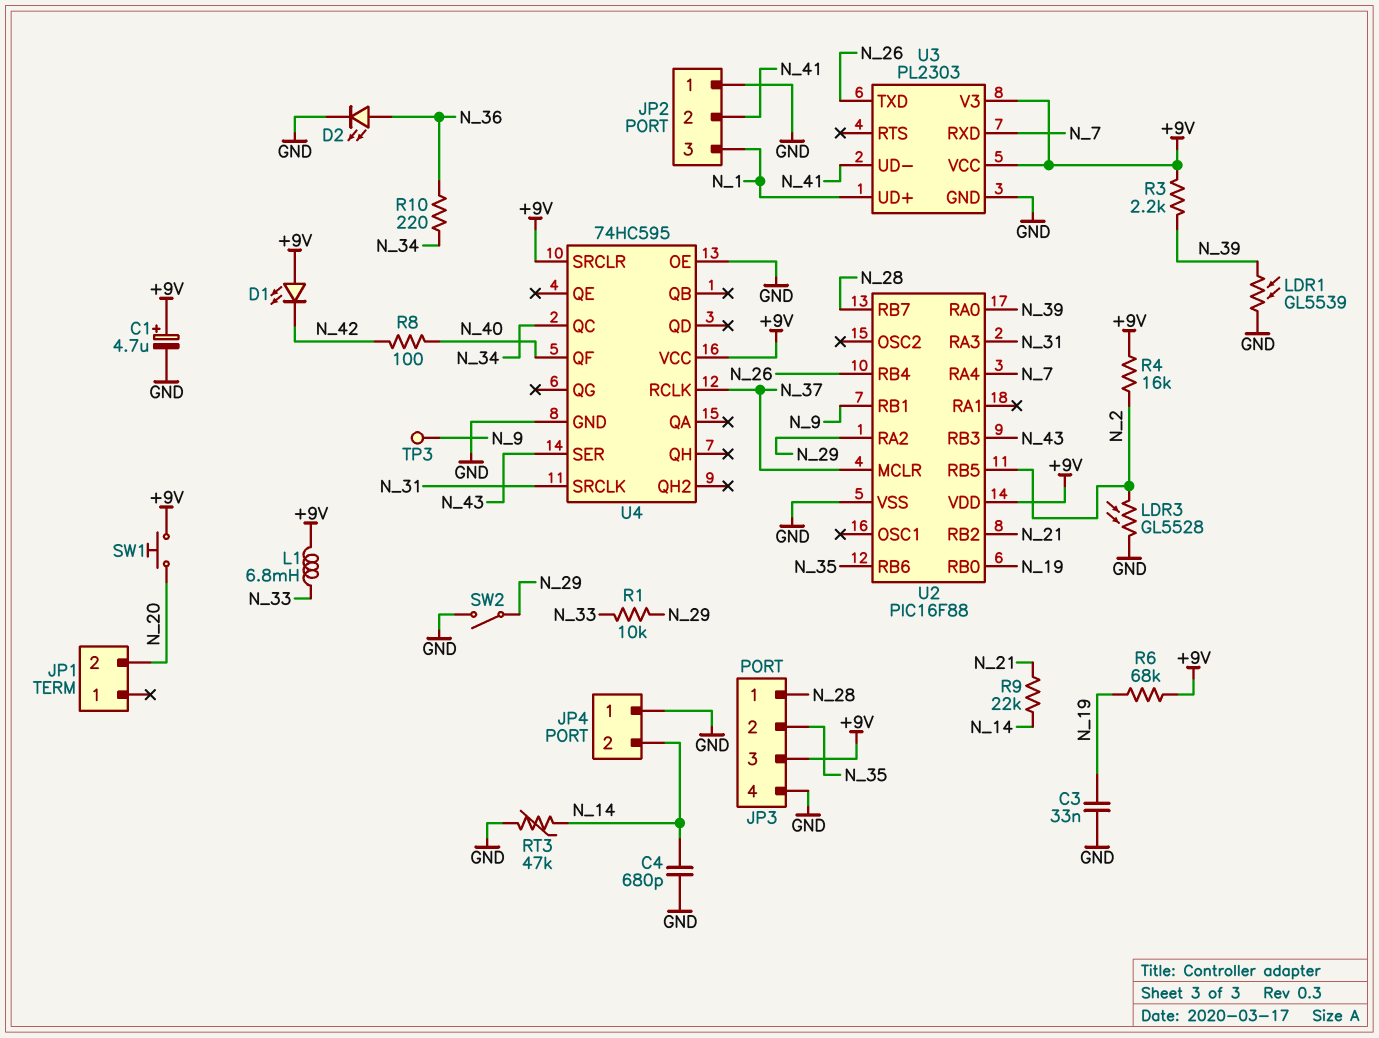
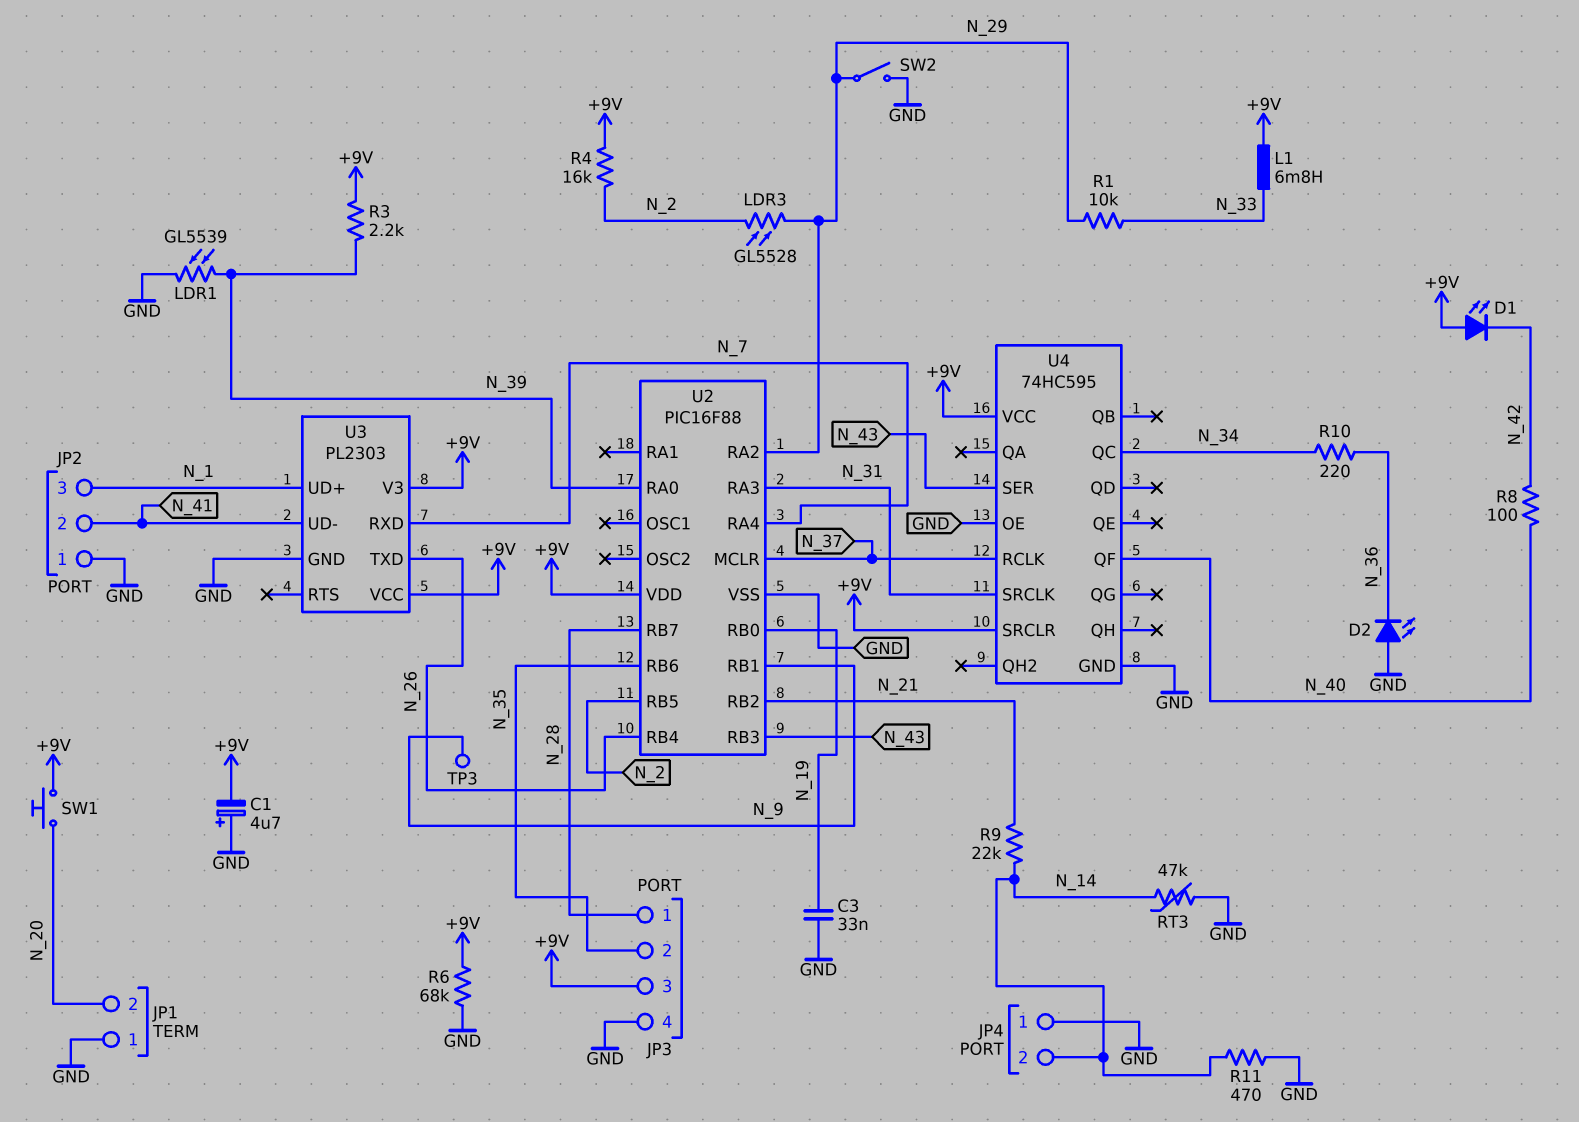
C1: 4.7uF (plus +9V, minus GND) -> 4.7uF (plus GND, minus +9V)
C4: 680pF (GND, N_14) -> none
D2: LED (A N_36, K GND) -> LED (A GND, K N_36)
JP1 pin 1: none -> GND
LDR3: GL5528 (GND, N_2) -> GL5528 (N_2, N_29)
R6: 68k (+9V, N_19) -> 68k (+9V, GND)
R11: none -> 470 (GND, N_14)

